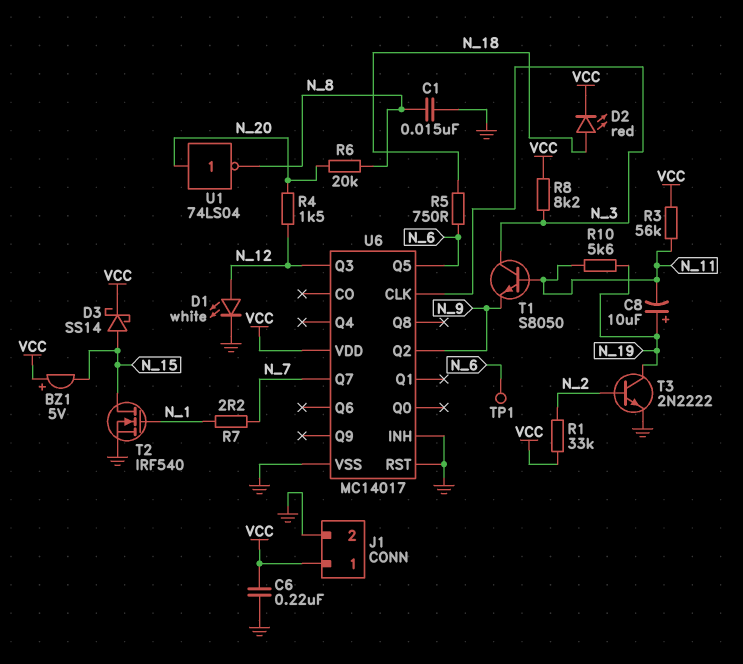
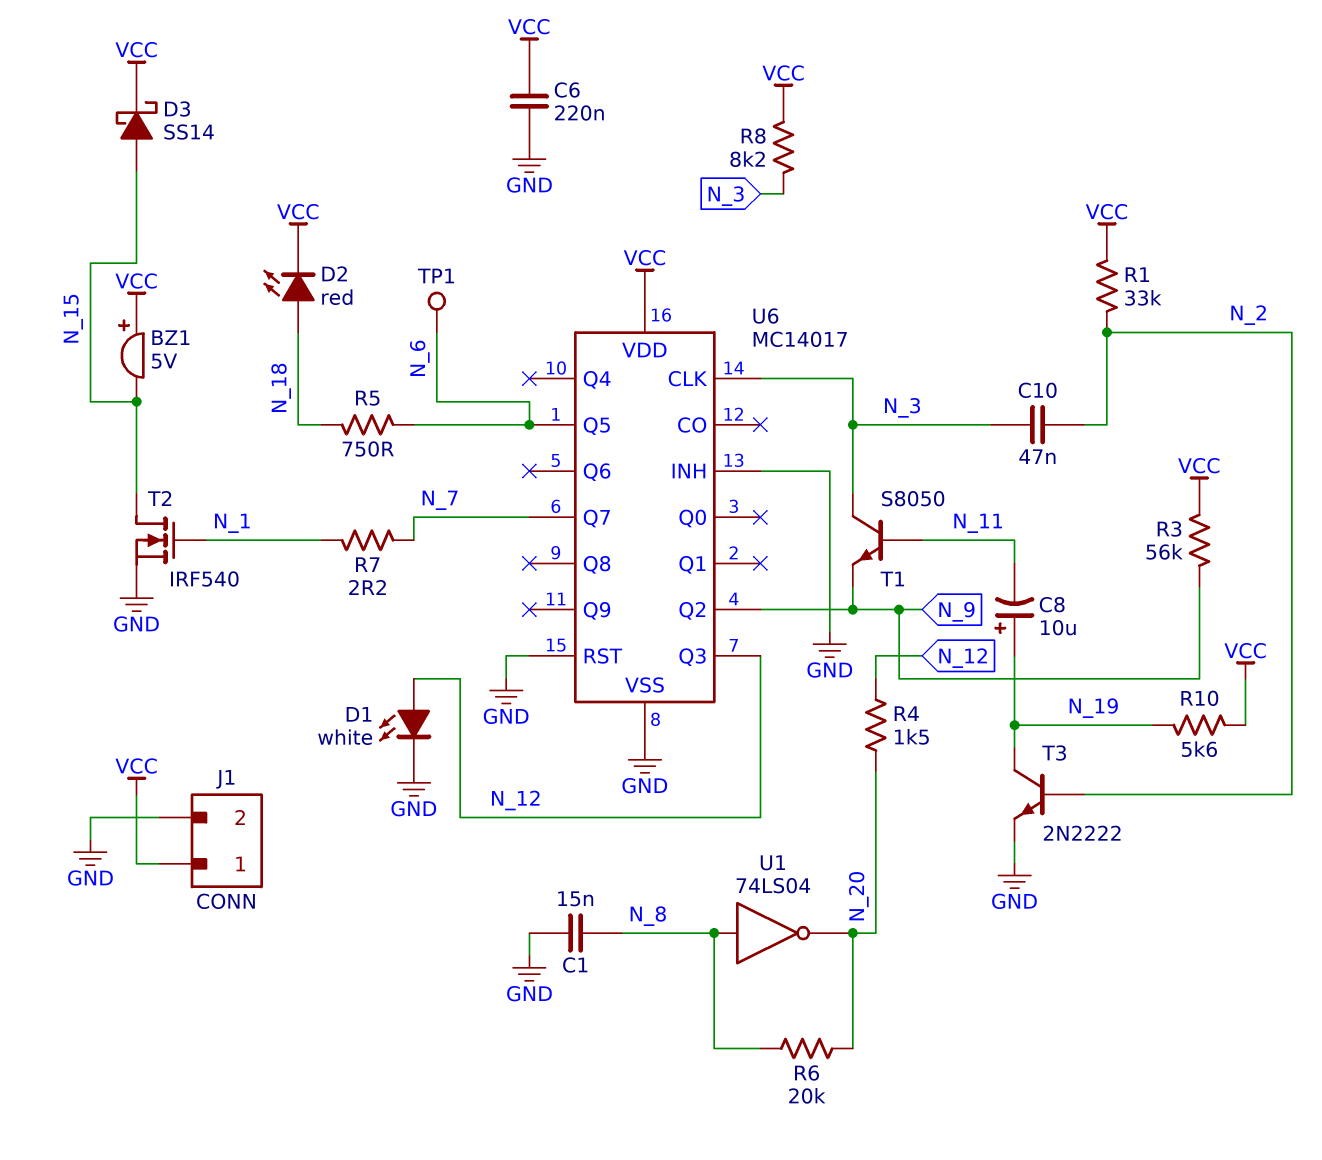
C10: none -> 47nF (N_2, N_3)
R3: 56k (N_11, VCC) -> 56k (N_9, VCC)
R10: 5.6k (N_11, N_19) -> 5.6k (N_19, VCC)
U1: NOT 74LS04 (in N_20, out N_8) -> NOT 74LS04 (in N_8, out N_20)

